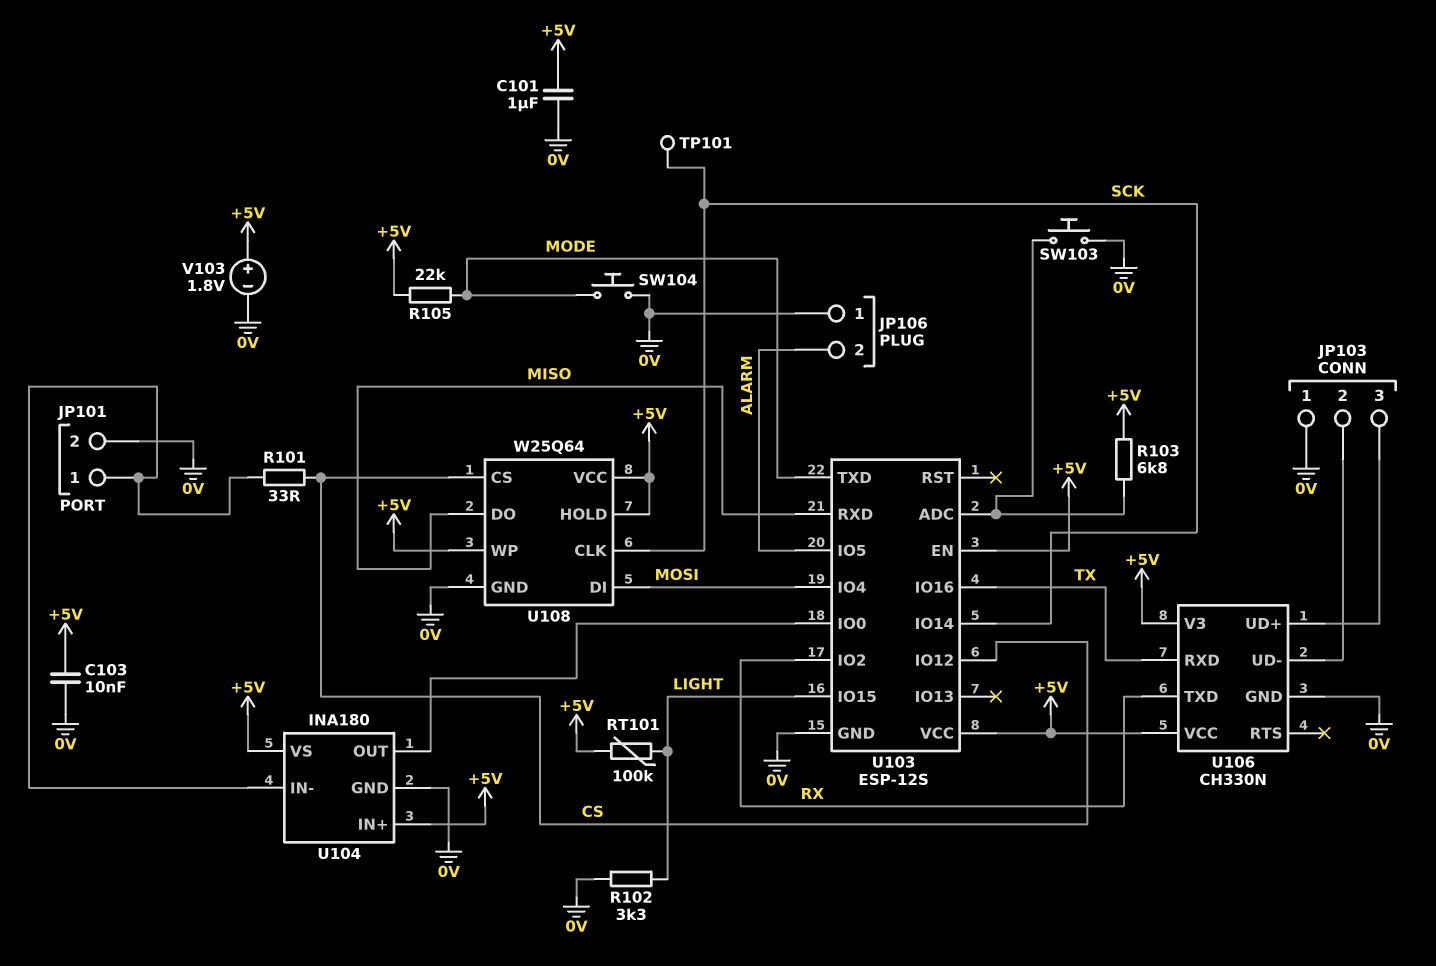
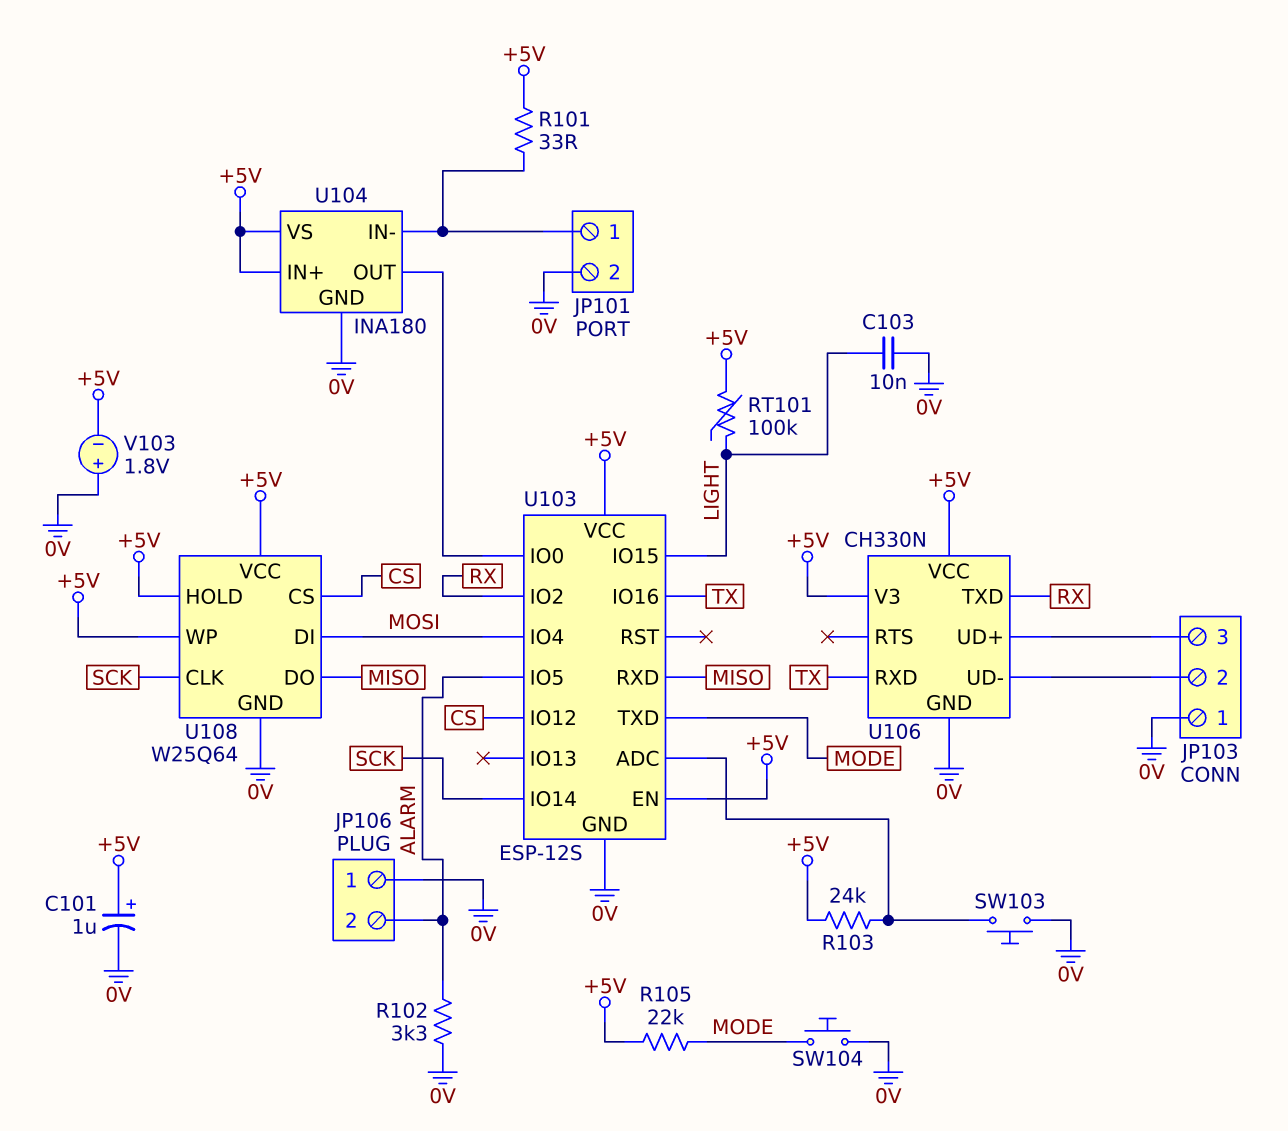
C101: 1uF (+5V, 0V) -> 1uF (plus +5V, minus 0V)
C103: 10nF (+5V, 0V) -> 10nF (0V, LIGHT)
R101: 33 (CS, JP101/1) -> 33 (+5V, JP101/1)
R102: 3.3k (0V, LIGHT) -> 3.3k (0V, ALARM)
R103: 6.8k (+5V, U103/ADC) -> 24k (+5V, U103/ADC)
TP101: test point (SCK) -> none
V103: 1.8V (plus +5V, minus 0V) -> 1.8V (plus 0V, minus +5V)

